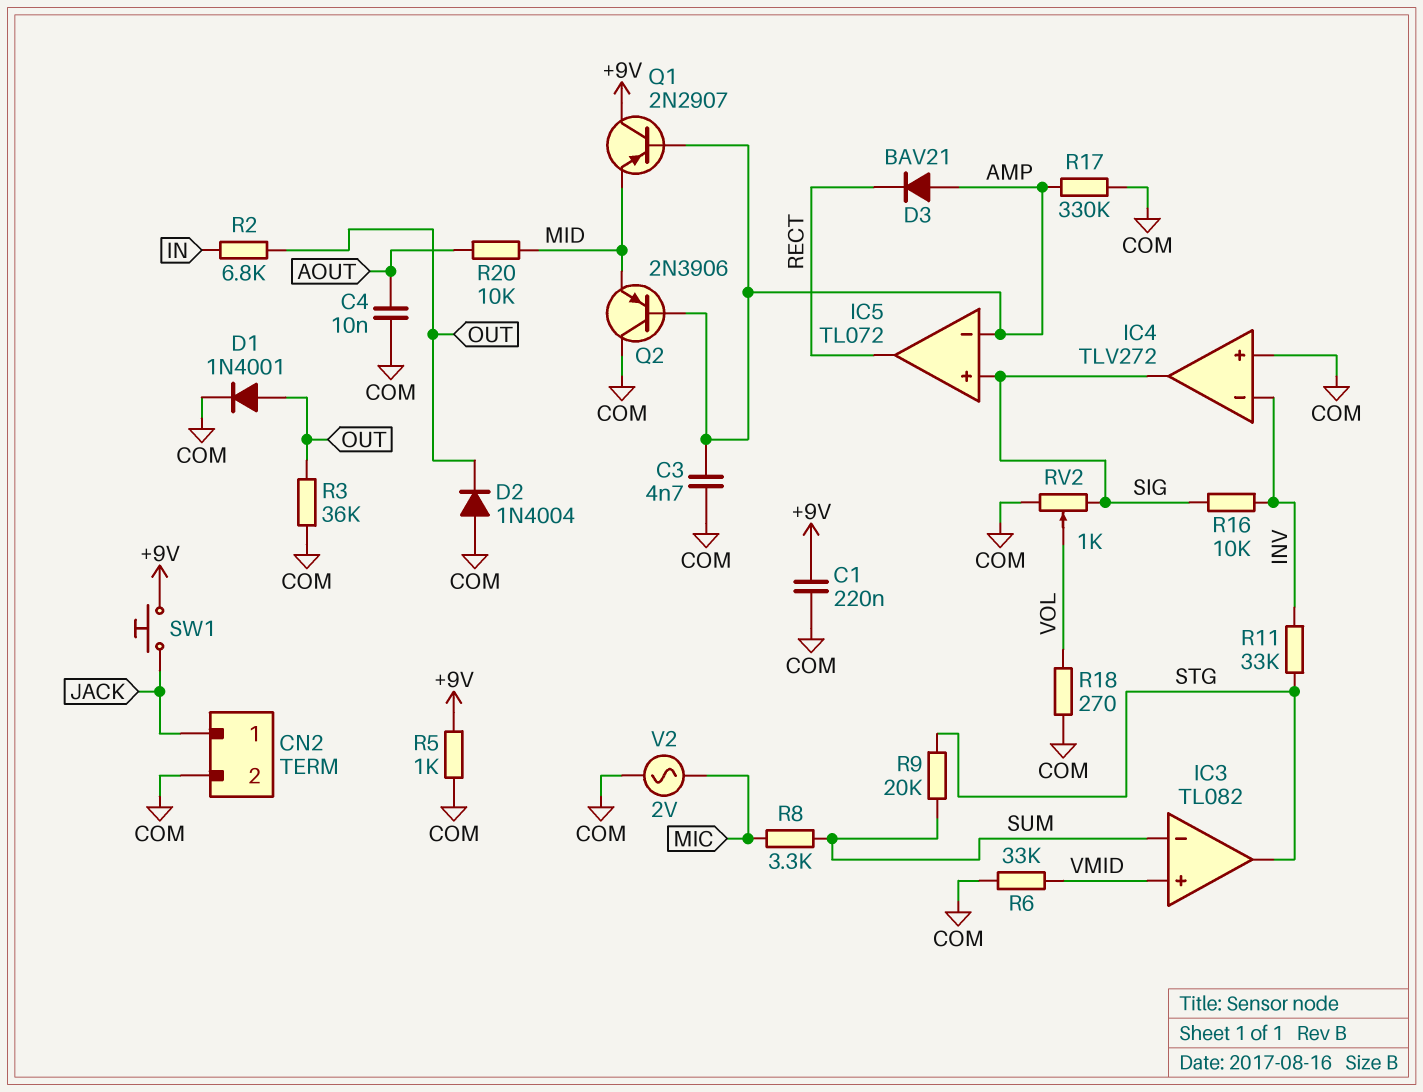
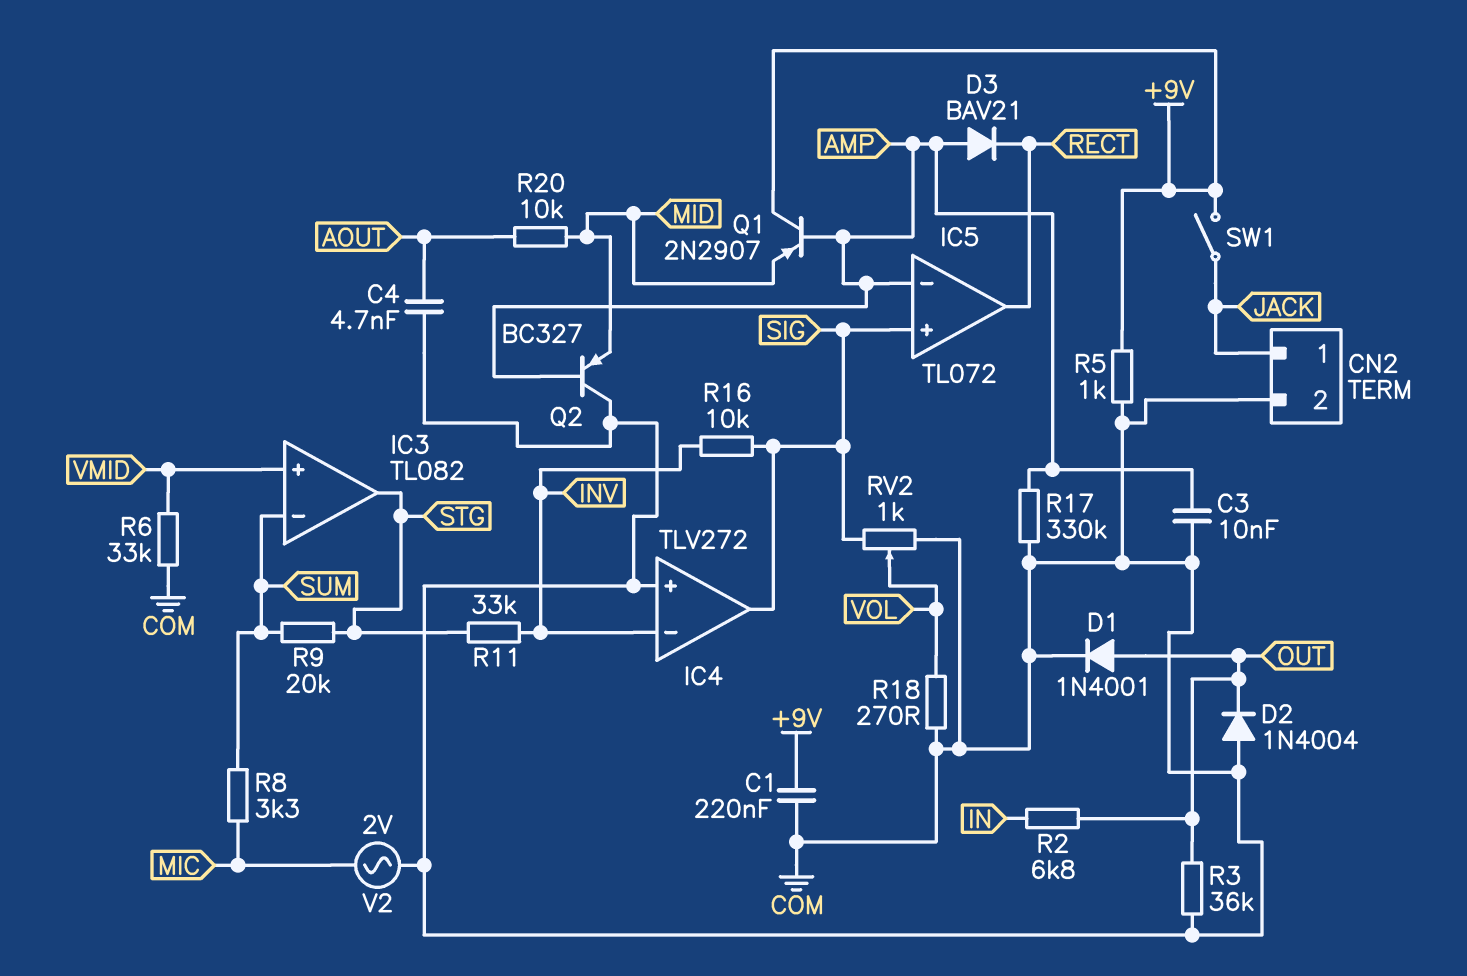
C3: 4.7nF (AMP, COM) -> 10nF (AMP, COM)
C4: 10nF (AOUT, COM) -> 4.7nF (AOUT, COM)
Q2: PNP 2N3906 (B AMP, C COM, E MID) -> PNP BC327 (B AMP, C COM, E MID)
SW1: button (+9V, JACK) -> switch (+9V, JACK)

